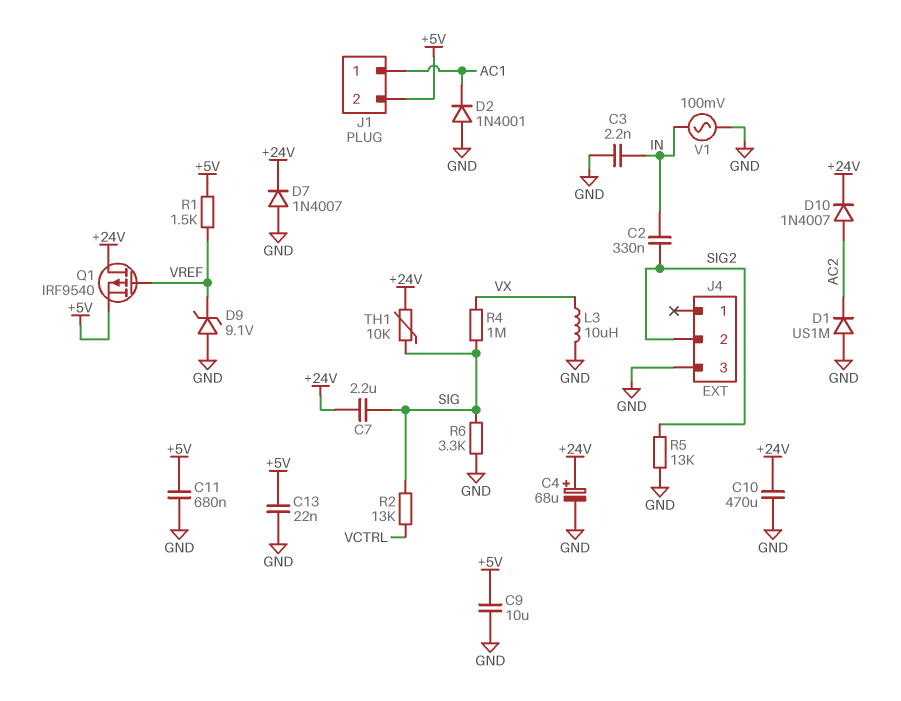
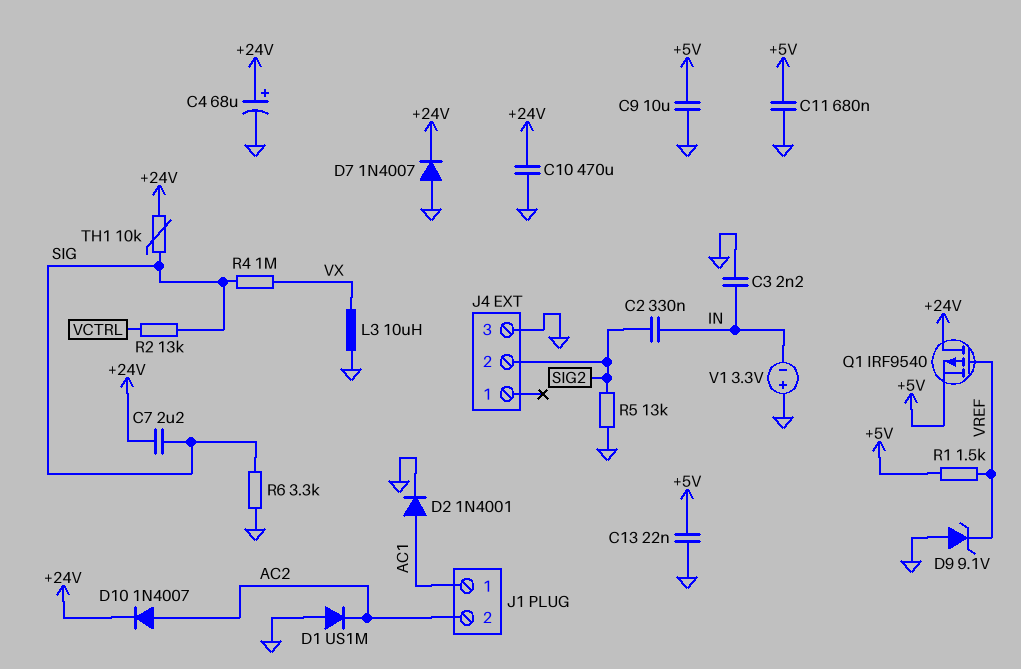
D2: diode 1N4001 (A GND, K AC1) -> diode 1N4001 (A AC1, K GND)
J1 pin 2: +5V -> AC2
V1: AC 100mV (GND, IN) -> 3.3V (plus GND, minus IN)

